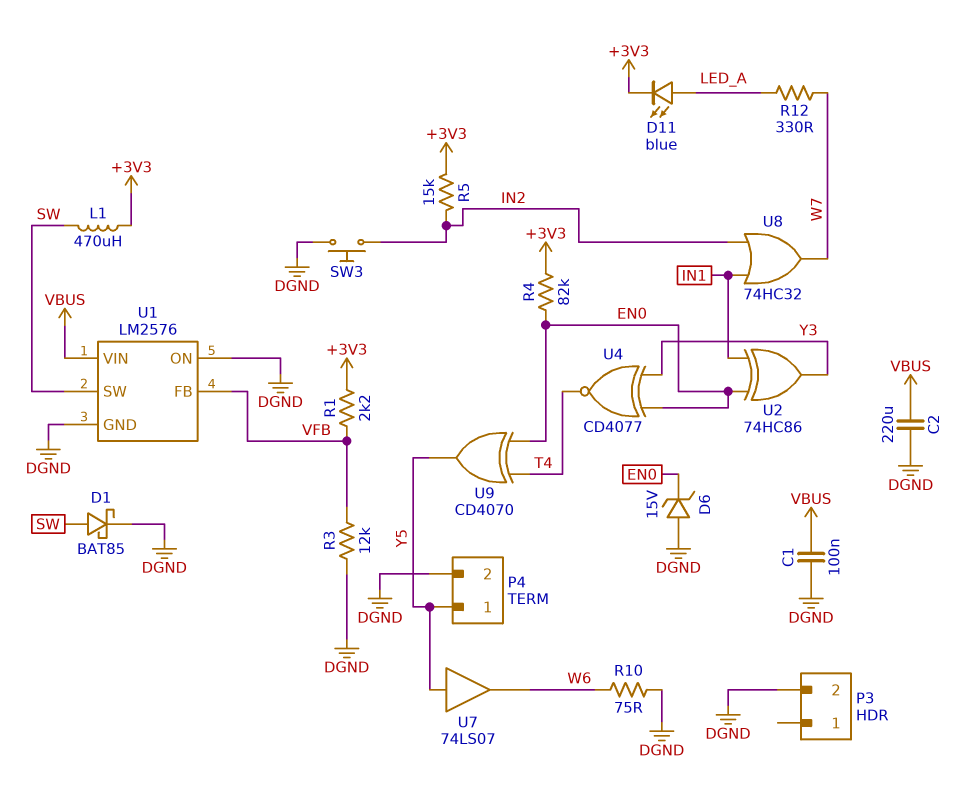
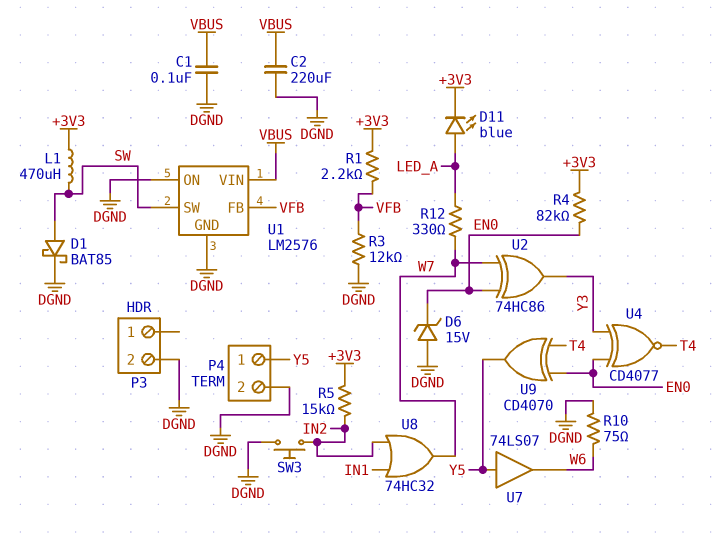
U2: XOR 74HC86 (in EN0, in IN1, out Y3) -> XOR 74HC86 (in EN0, in W7, out Y3)

